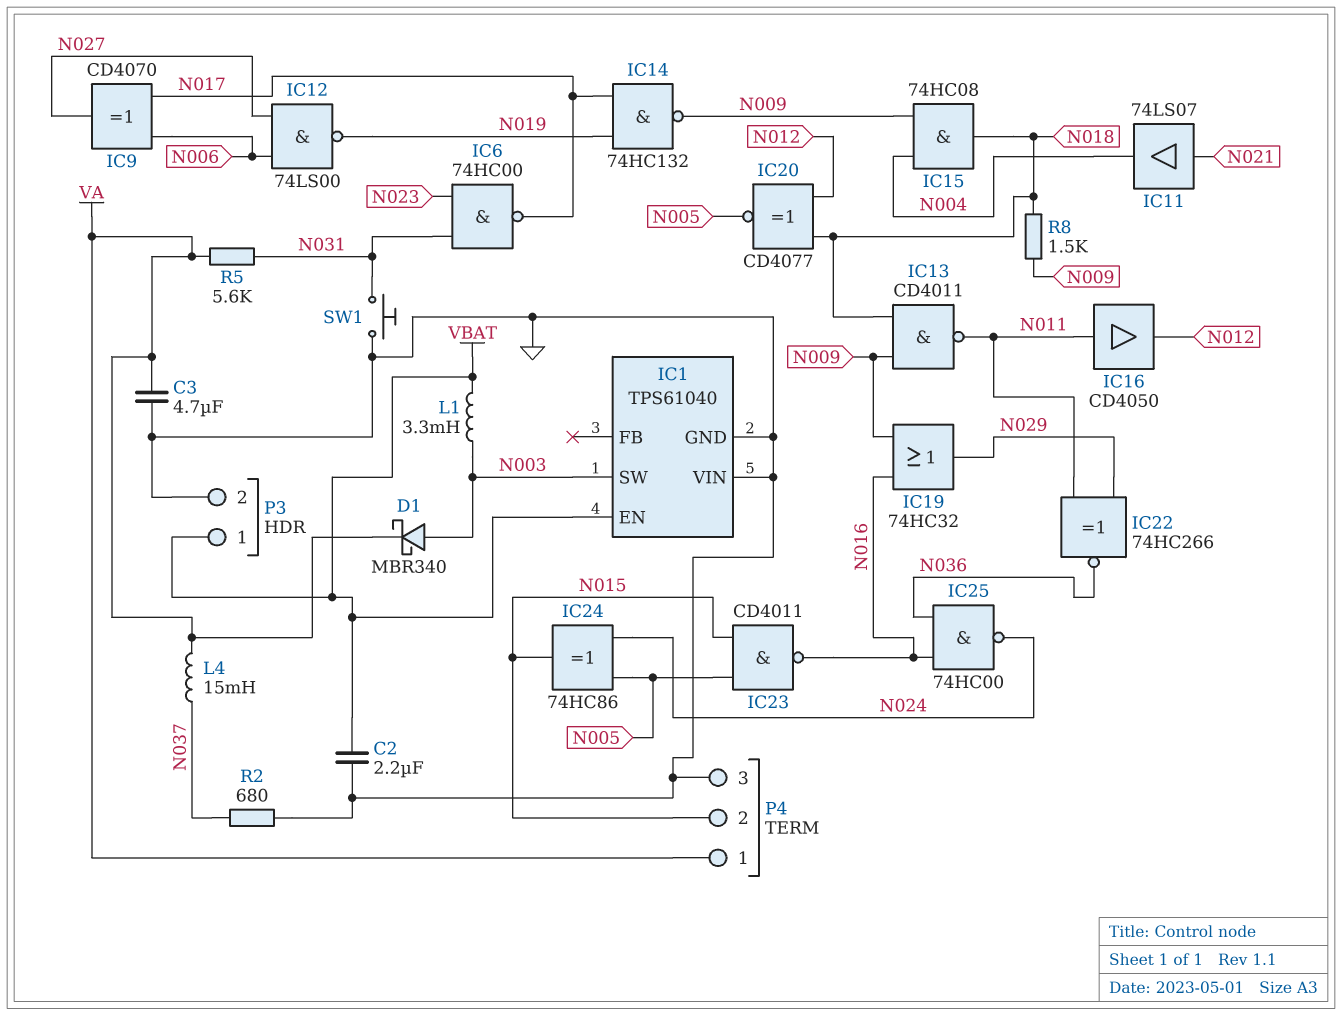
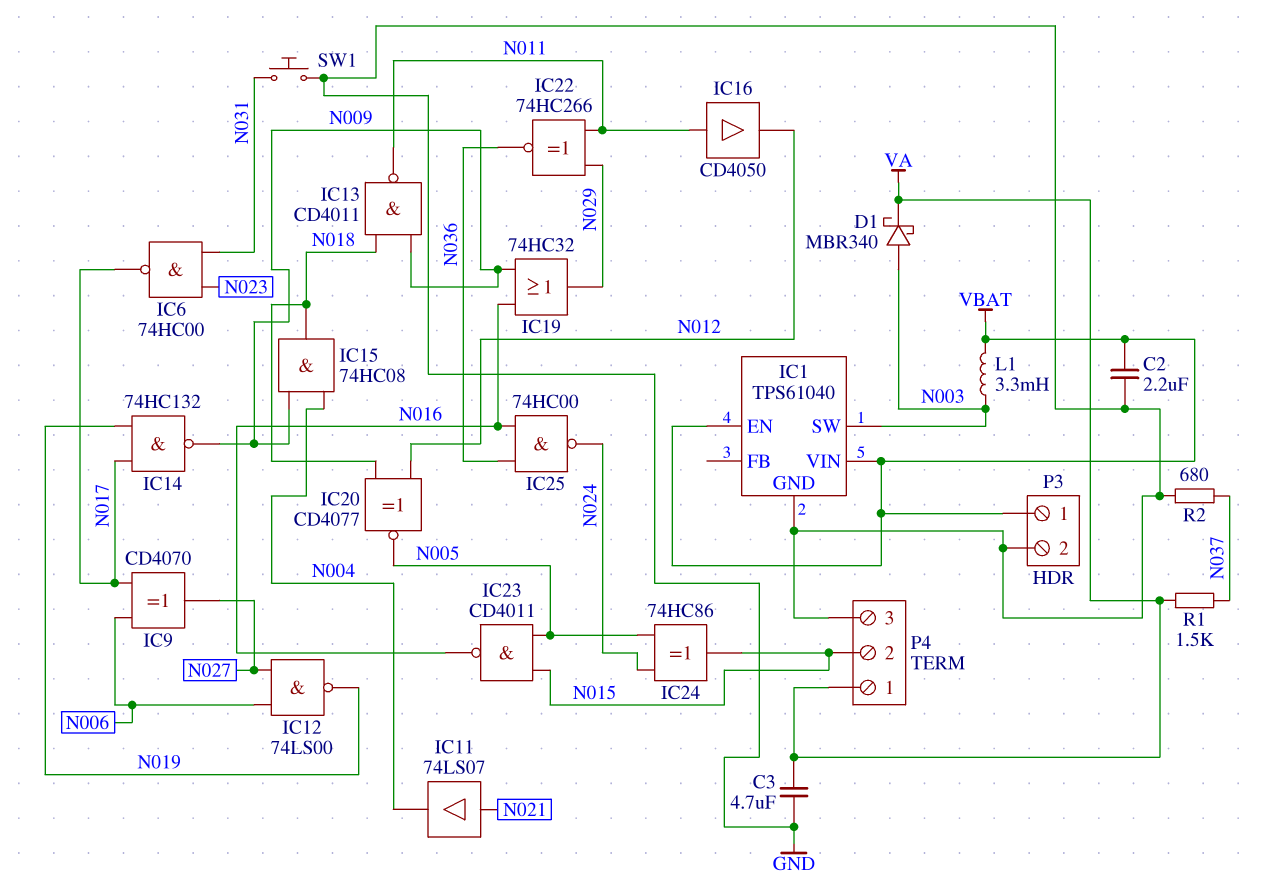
IC1 pin VIN: GND -> VBAT
L4: 15mH (N037, VA) -> none
R1: none -> 1.5k (N037, VA)
R5: 5.6k (N031, VA) -> none
R8: 1.5k (N009, N018) -> none

